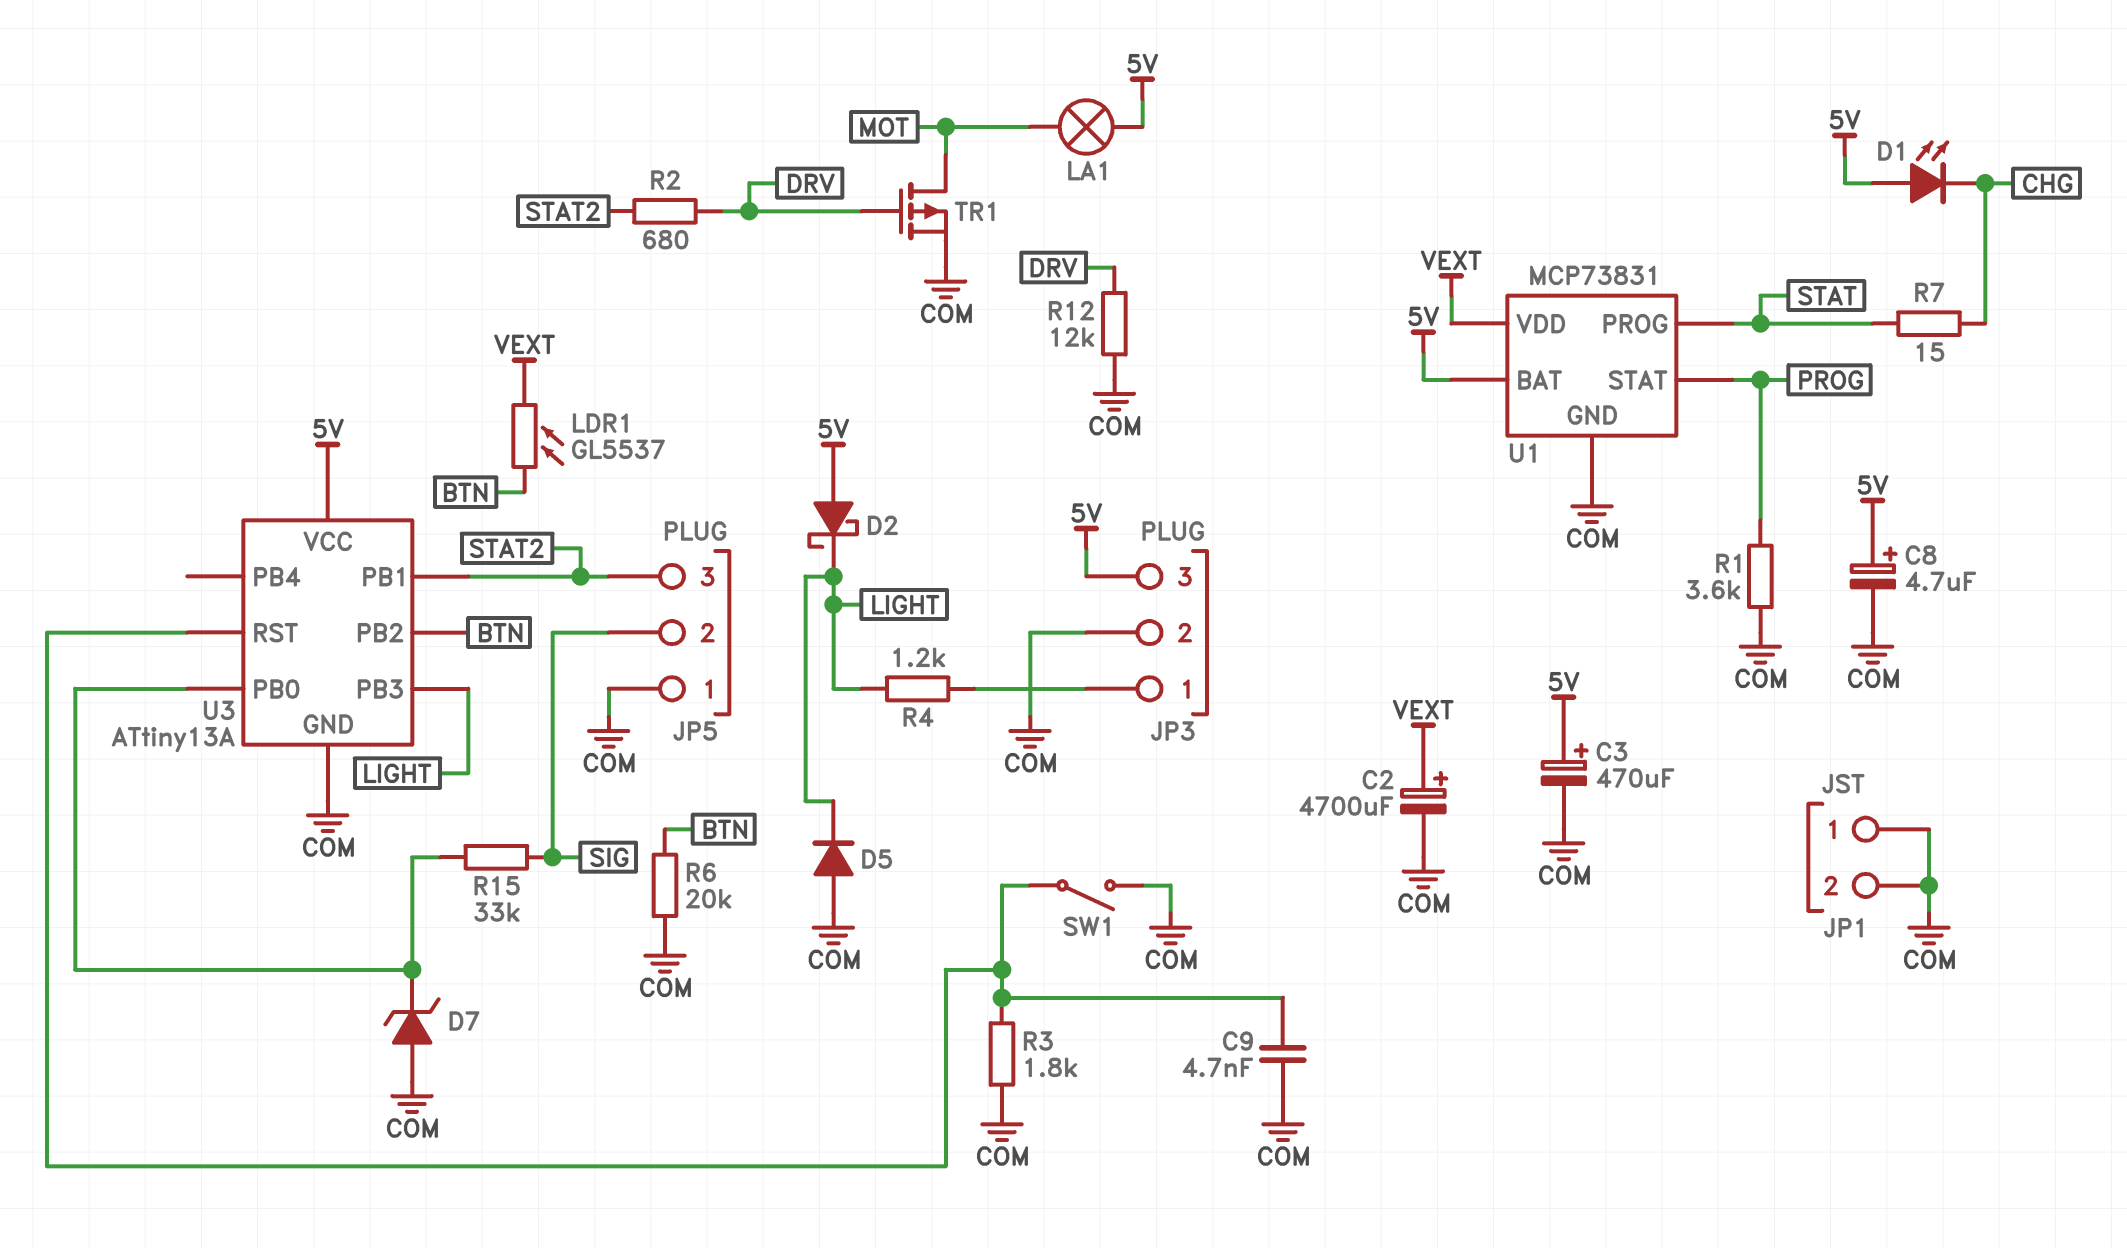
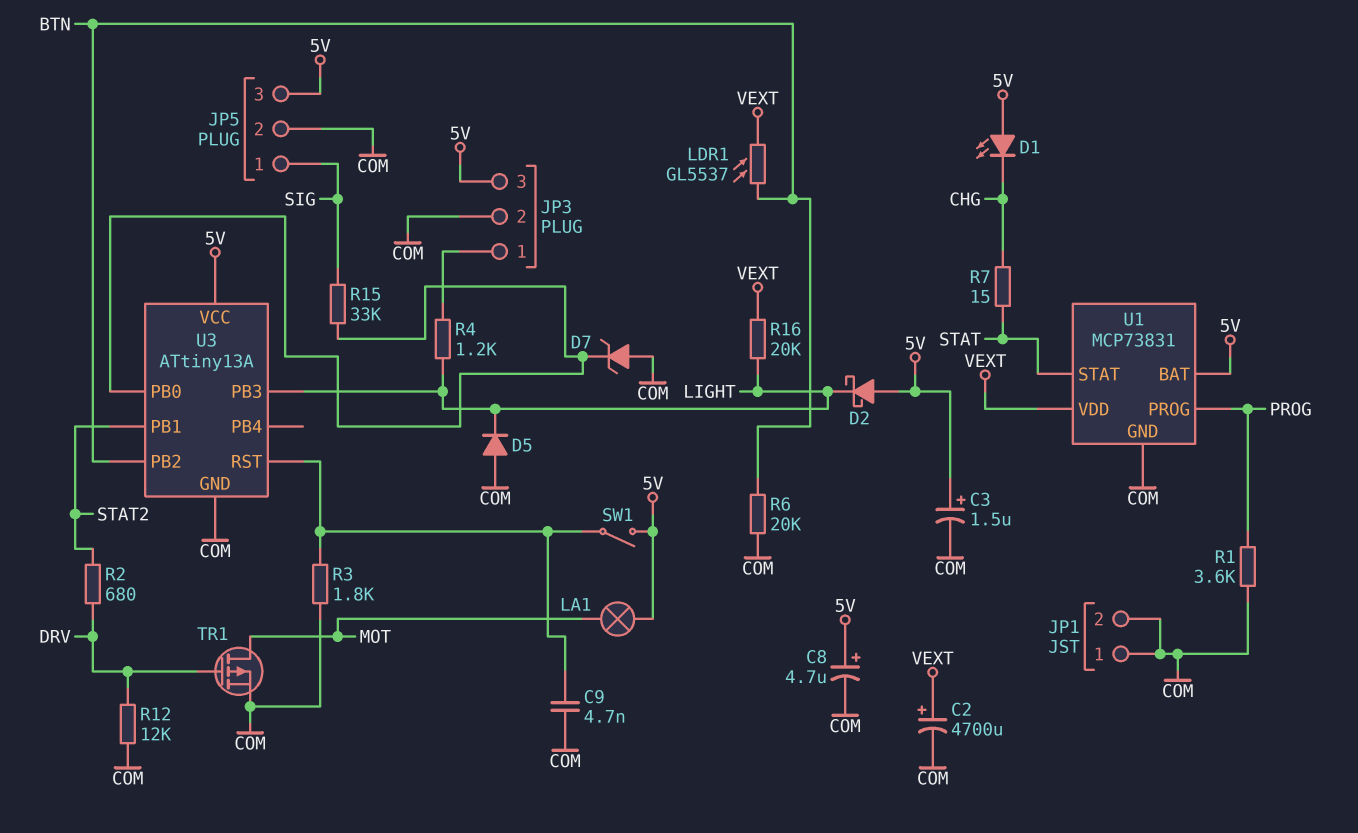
C3: 470uF (plus 5V, minus COM) -> 1.5uF (plus 5V, minus COM)
JP5 pin 1: COM -> SIG
JP5 pin 2: SIG -> COM
JP5 pin 3: STAT2 -> 5V
R16: none -> 20k (LIGHT, VEXT)
SW1: switch (COM, U3/RST) -> switch (5V, U3/RST)
U1 pin PROG: STAT -> PROG
U1 pin STAT: PROG -> STAT

